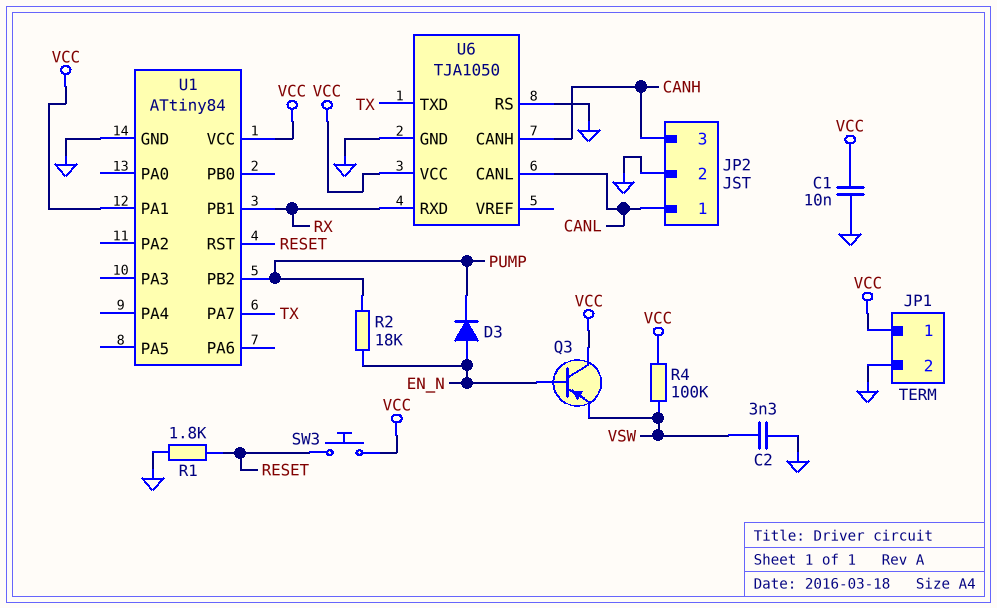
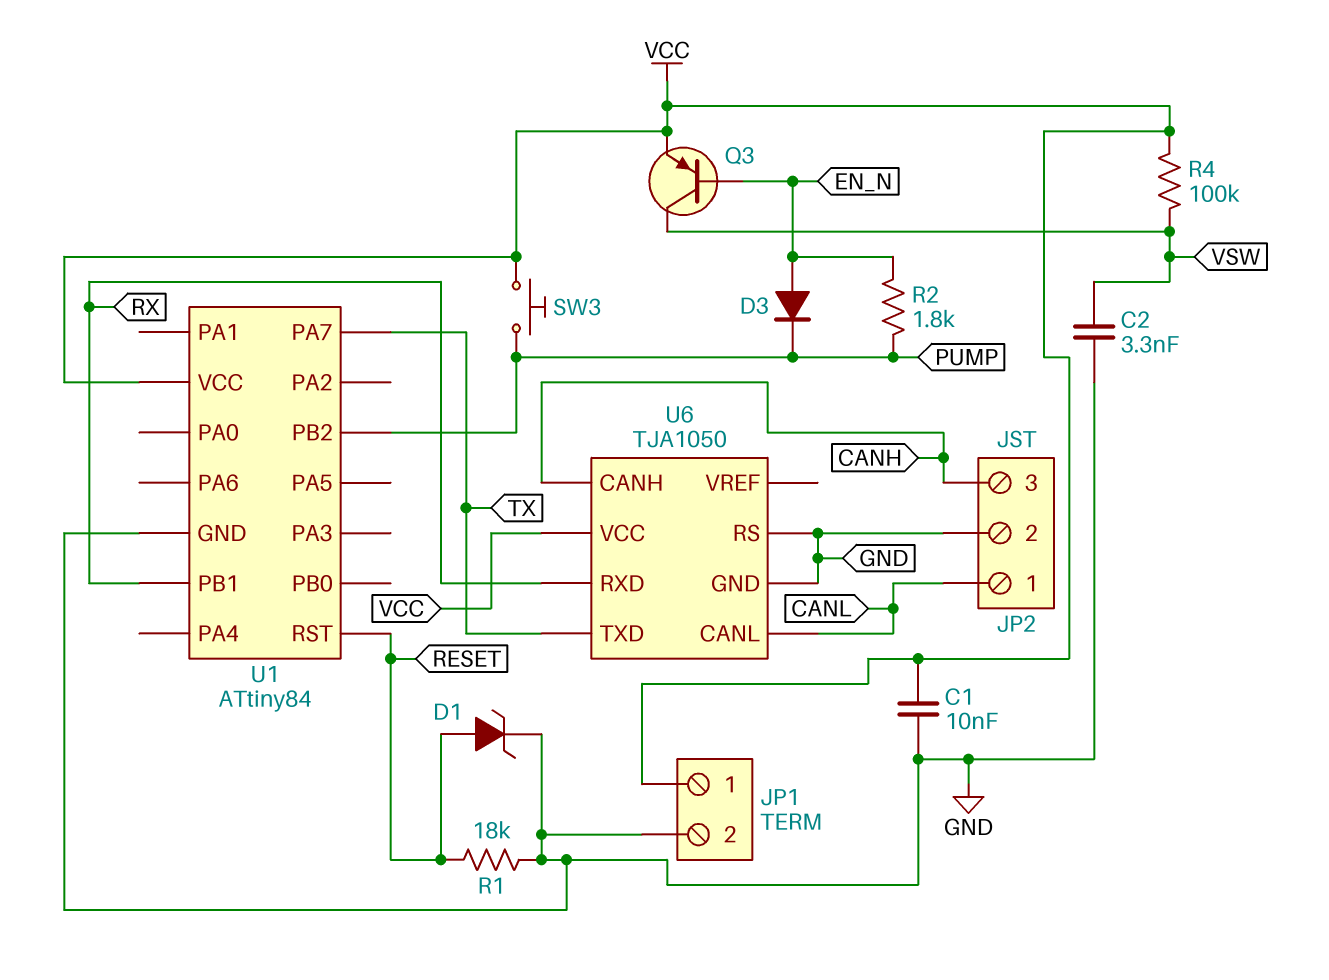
D1: none -> zener (A RESET, K GND)
Q3: PNP (B EN_N, C VCC, E VSW) -> PNP (B EN_N, C VSW, E VCC)
R1: 1.8k (GND, RESET) -> 18k (GND, RESET)
R2: 18k (EN_N, PUMP) -> 1.8k (EN_N, PUMP)
SW3: button (RESET, VCC) -> button (PUMP, VCC)
U1 pin PA1: VCC -> none

